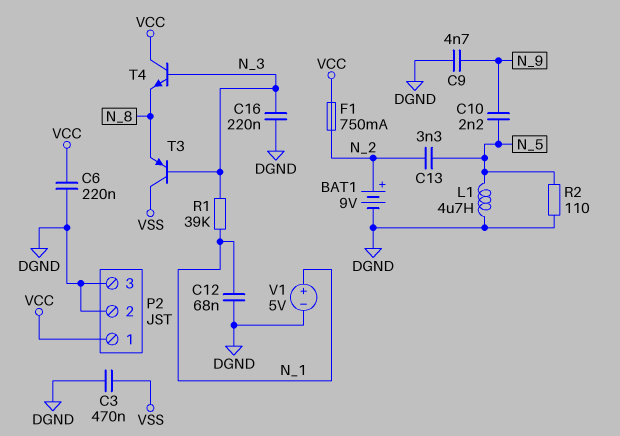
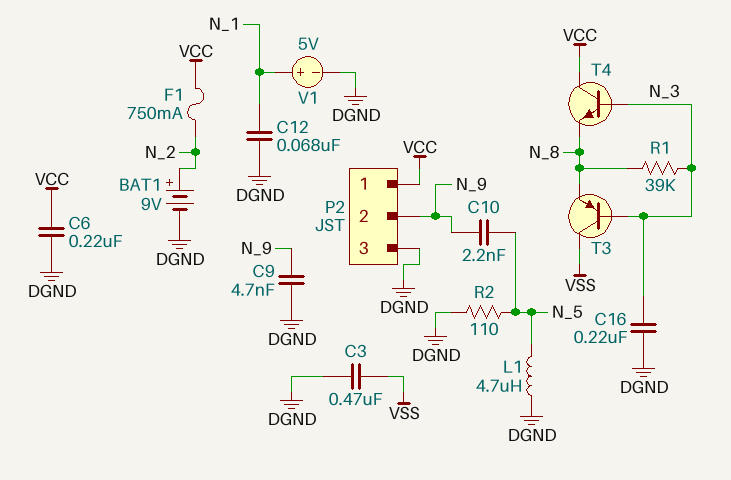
C13: 3.3nF (N_2, N_5) -> none
P2 pin 2: DGND -> N_9
R1: 39k (N_1, N_3) -> 39k (N_3, N_8)

